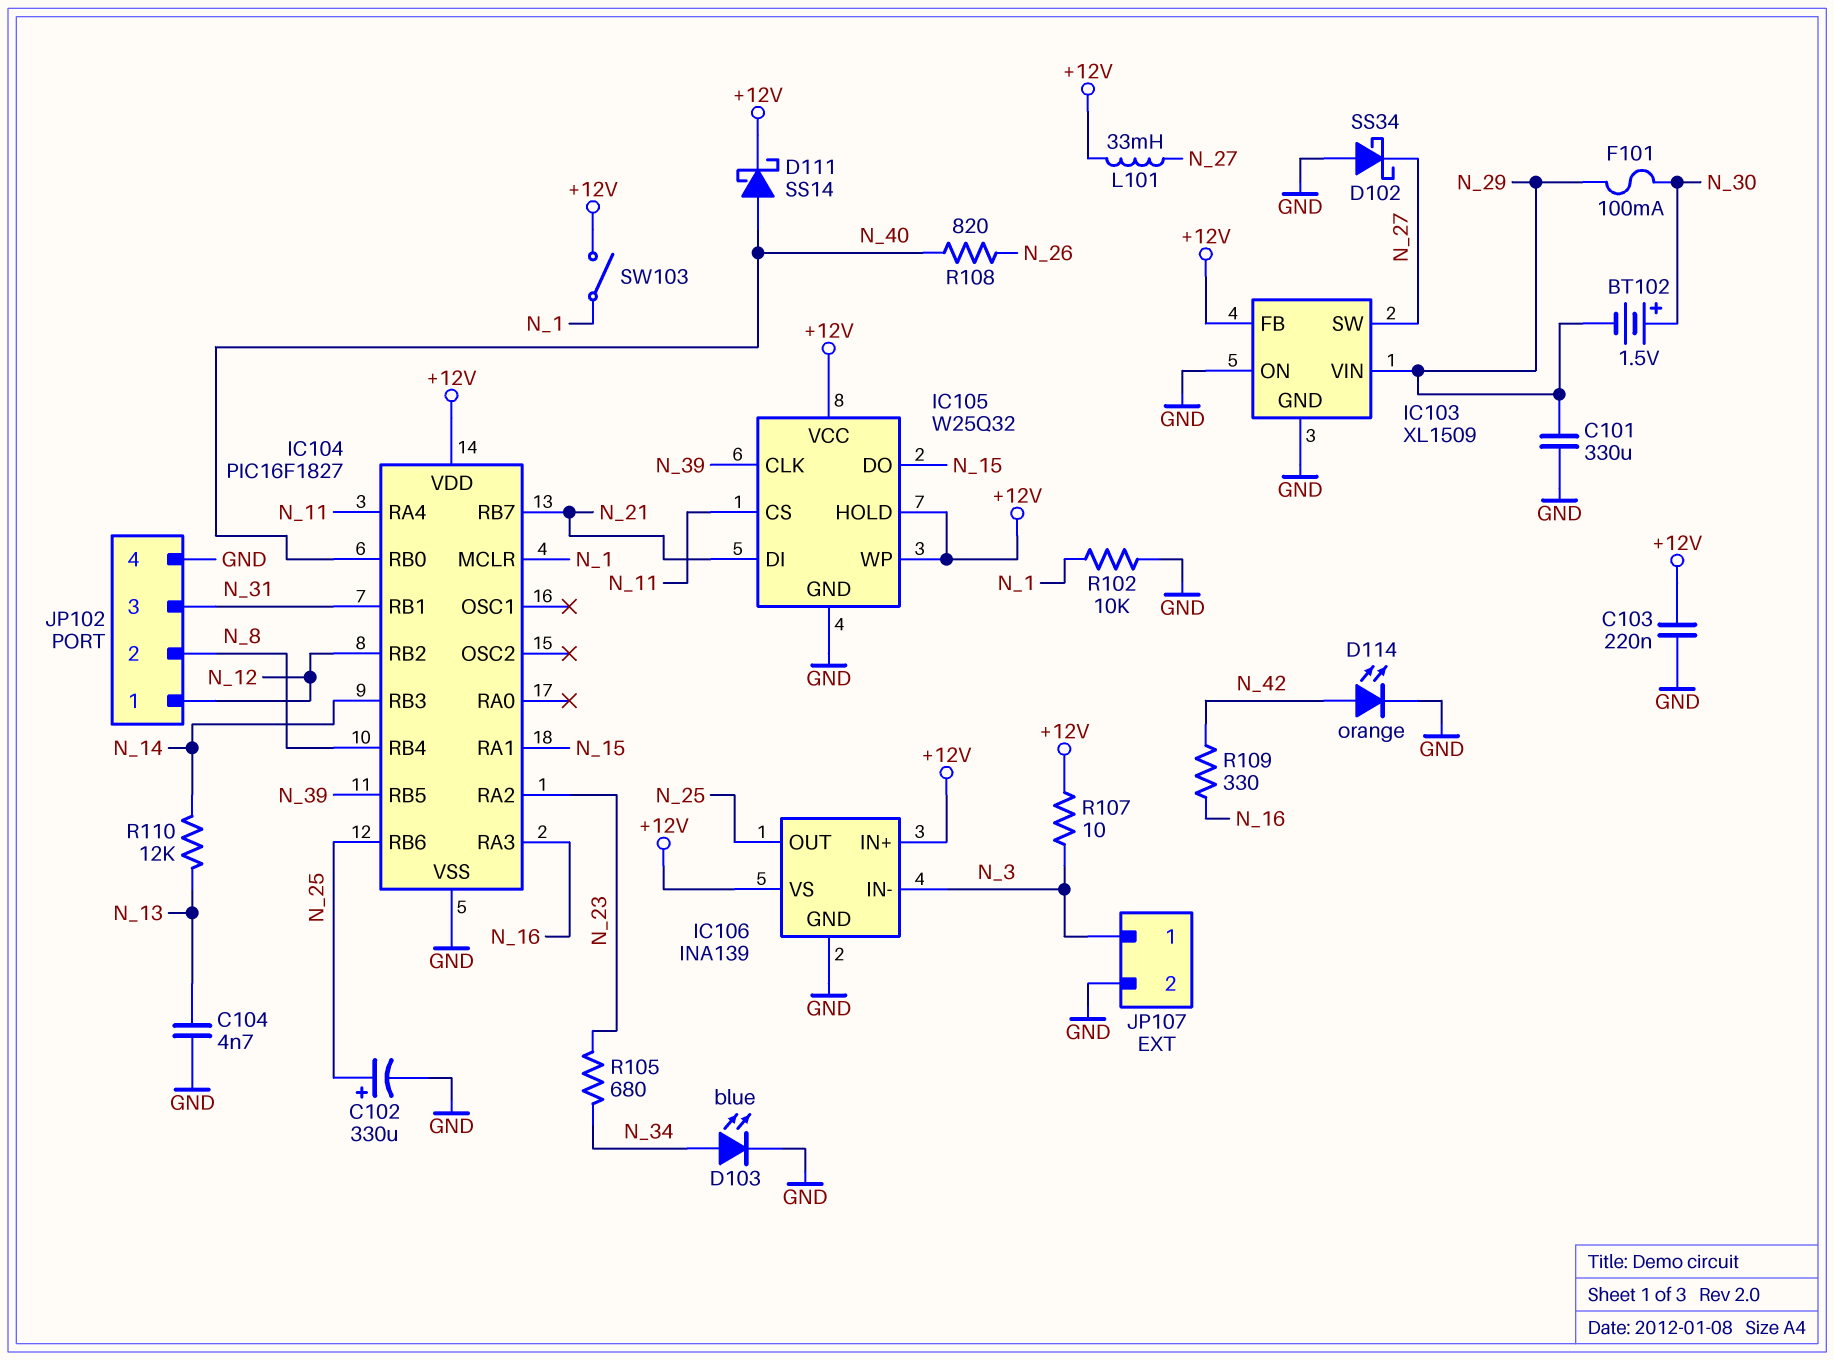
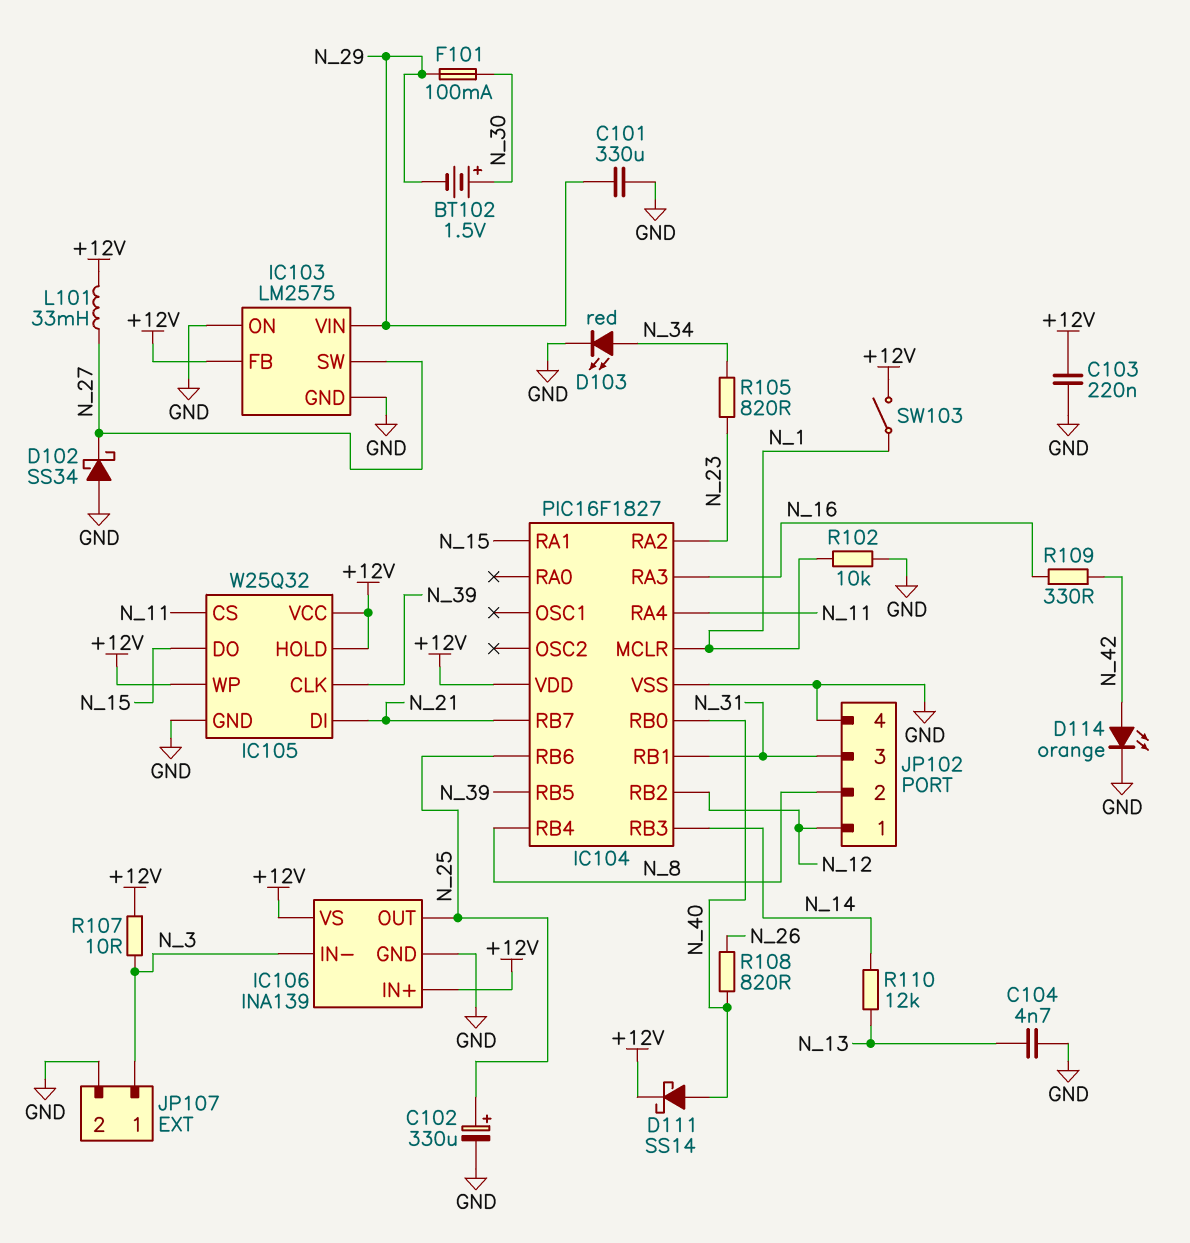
D103: LED blue (A N_34, K GND) -> LED red (A N_34, K GND)
IC103: XL1509 -> LM2575
R105: 680 (N_23, N_34) -> 820 (N_23, N_34)

